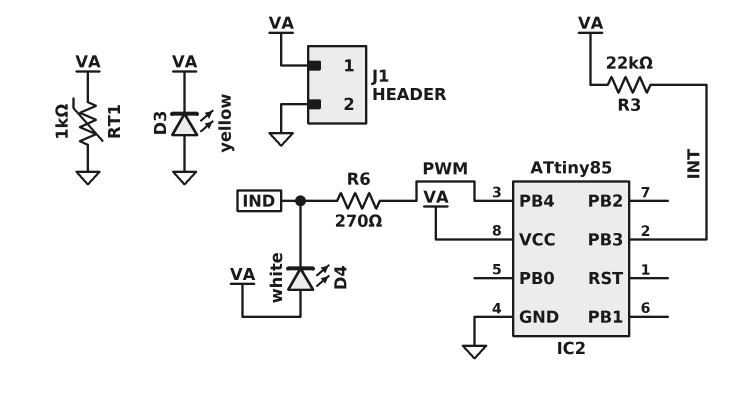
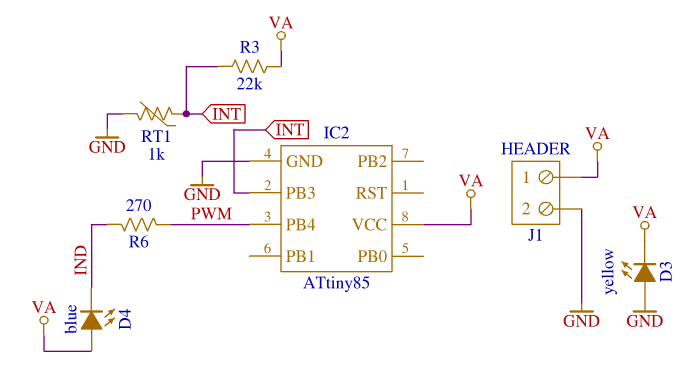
D4: LED white (A VA, K IND) -> LED blue (A VA, K IND)
RT1: 1k (GND, VA) -> 1k (GND, INT)

